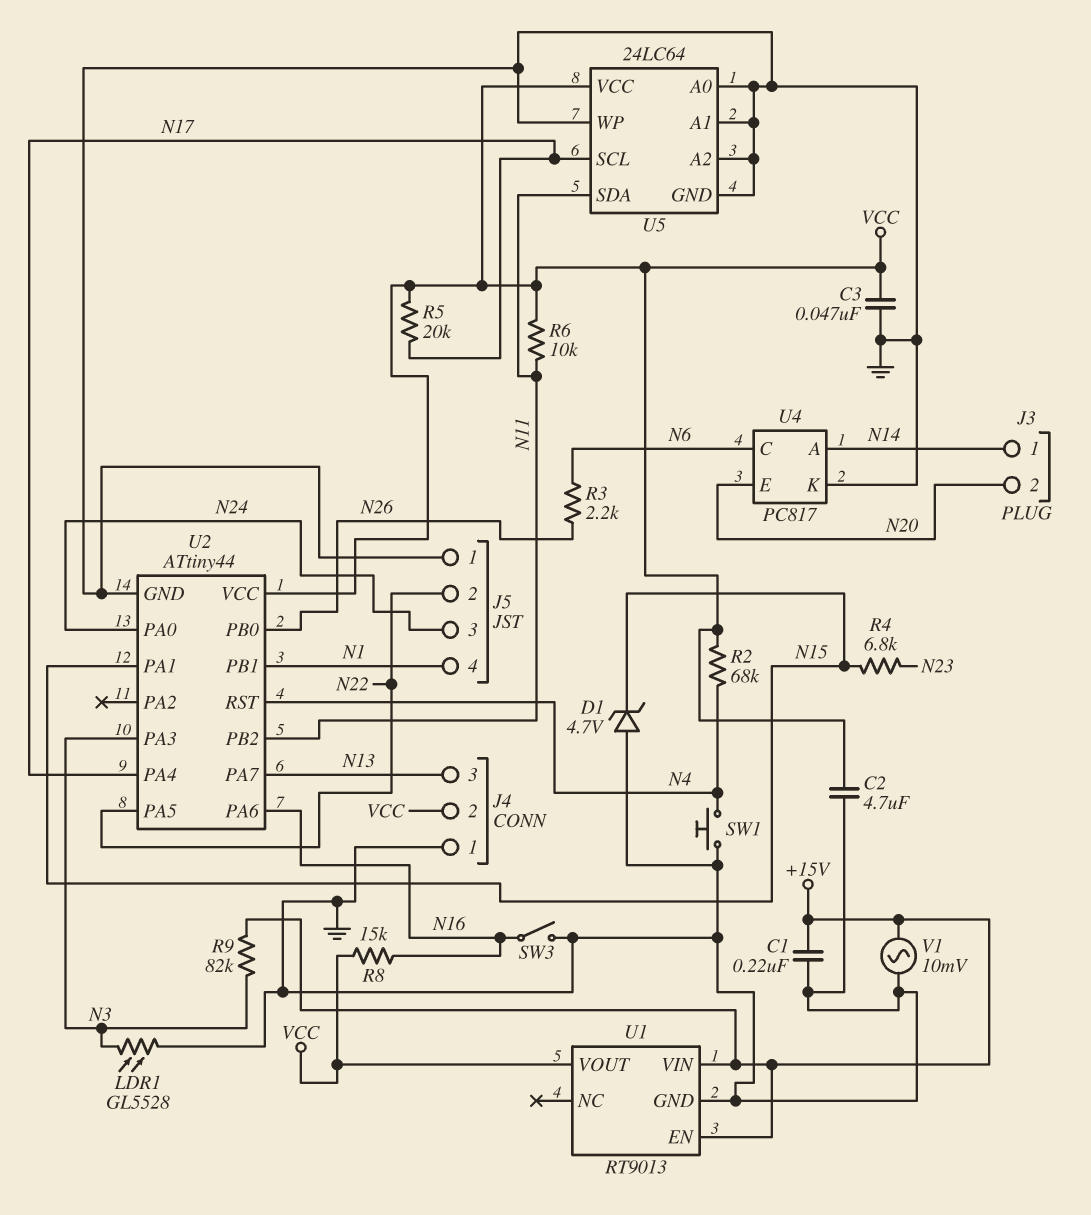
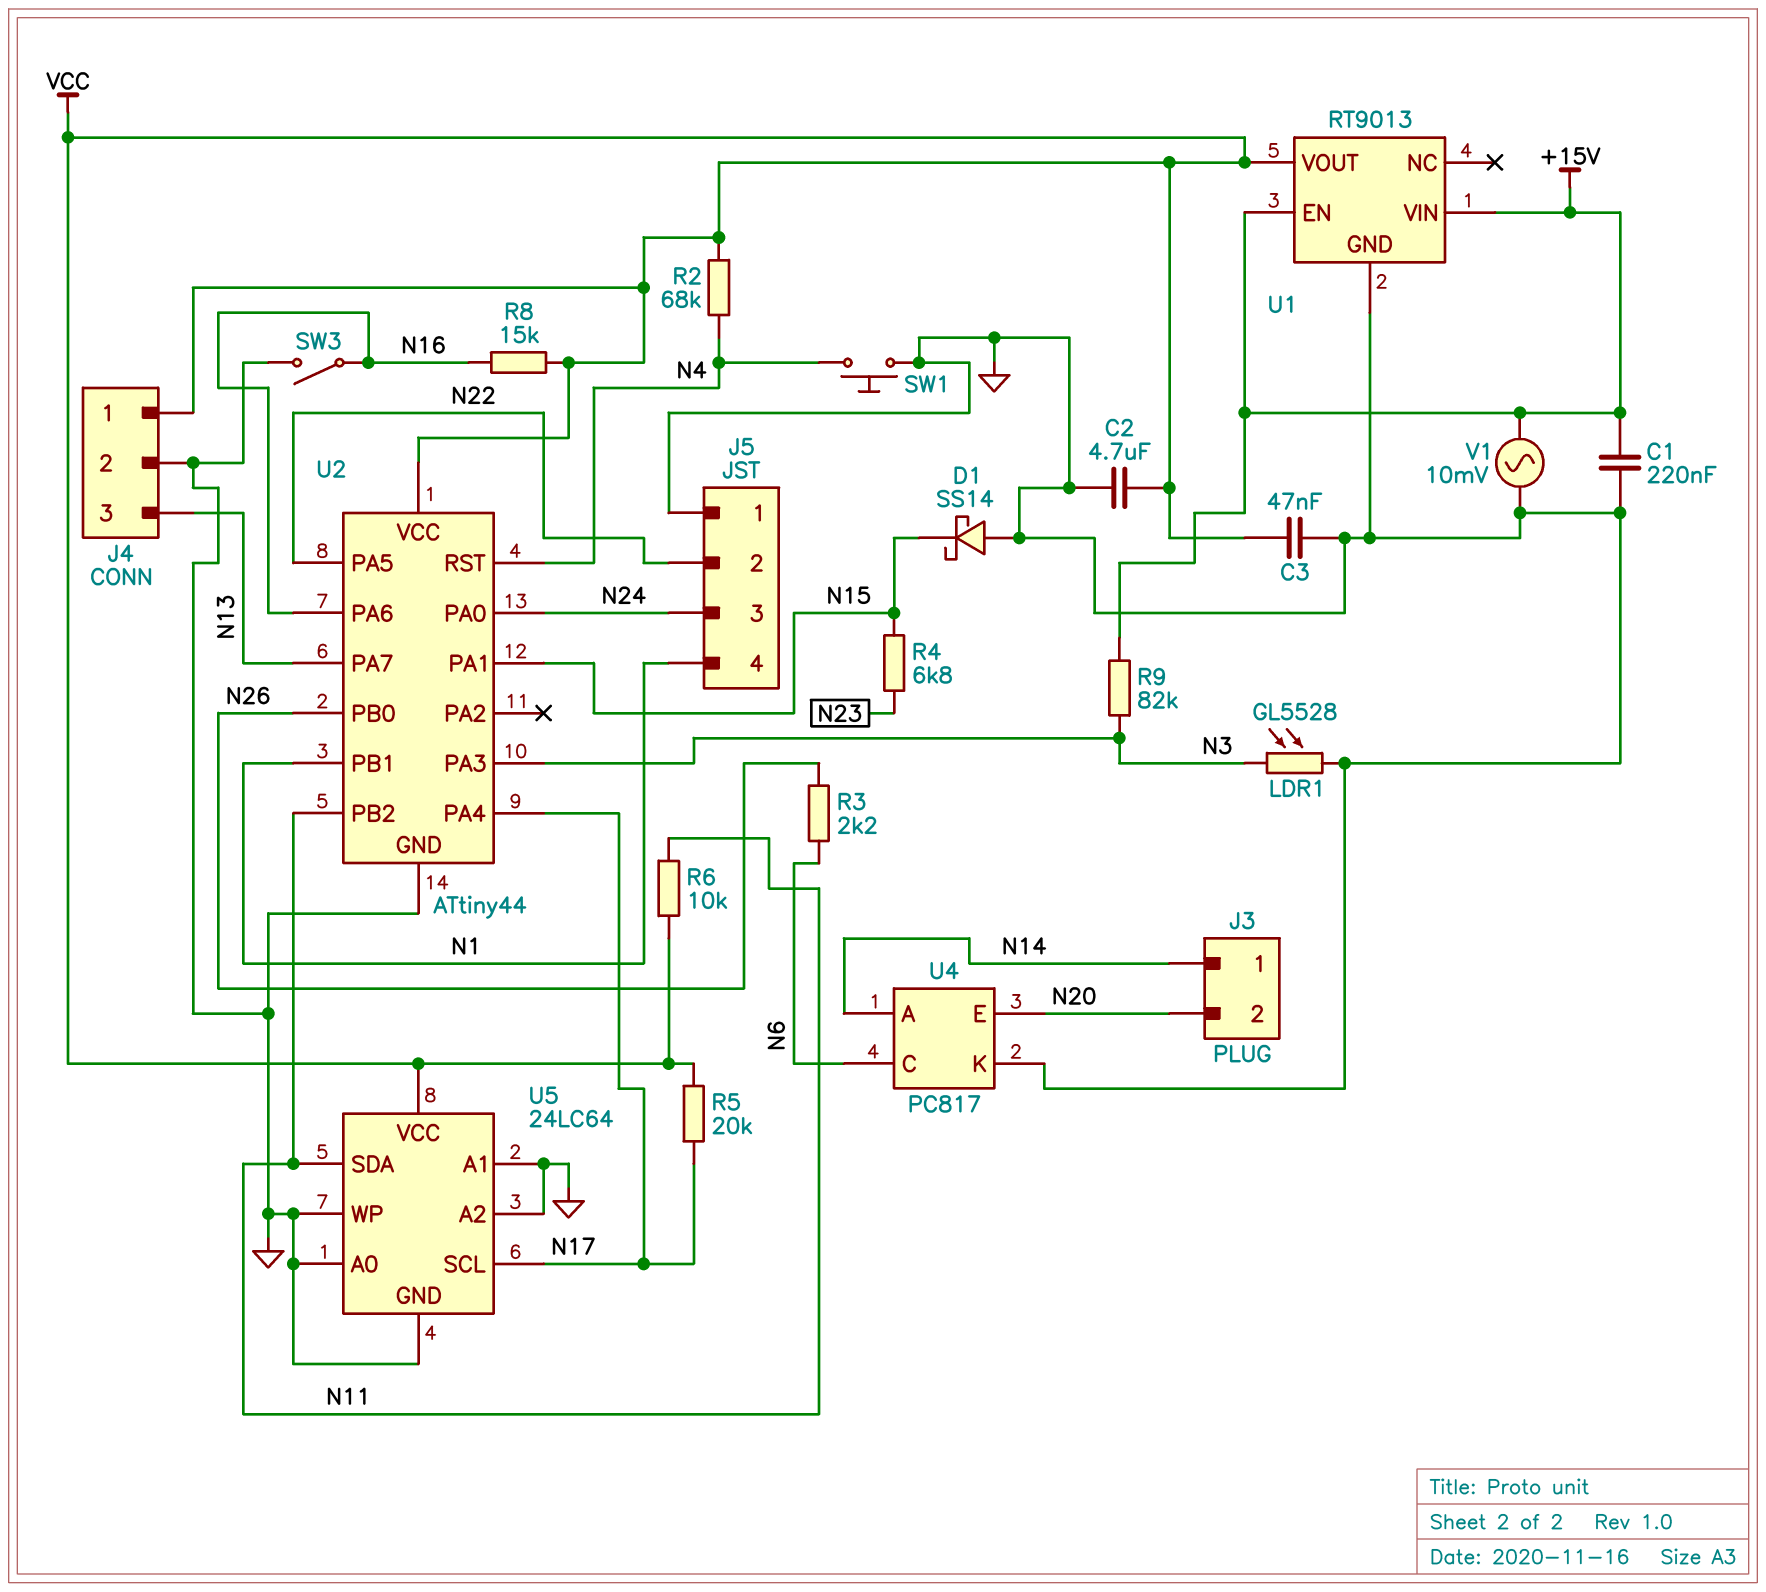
D1: zener 4.7V (A GND, K N15) -> schottky SS14 (A GND, K N15)
J4 pin 1: GND -> VCC
J4 pin 2: VCC -> GND

